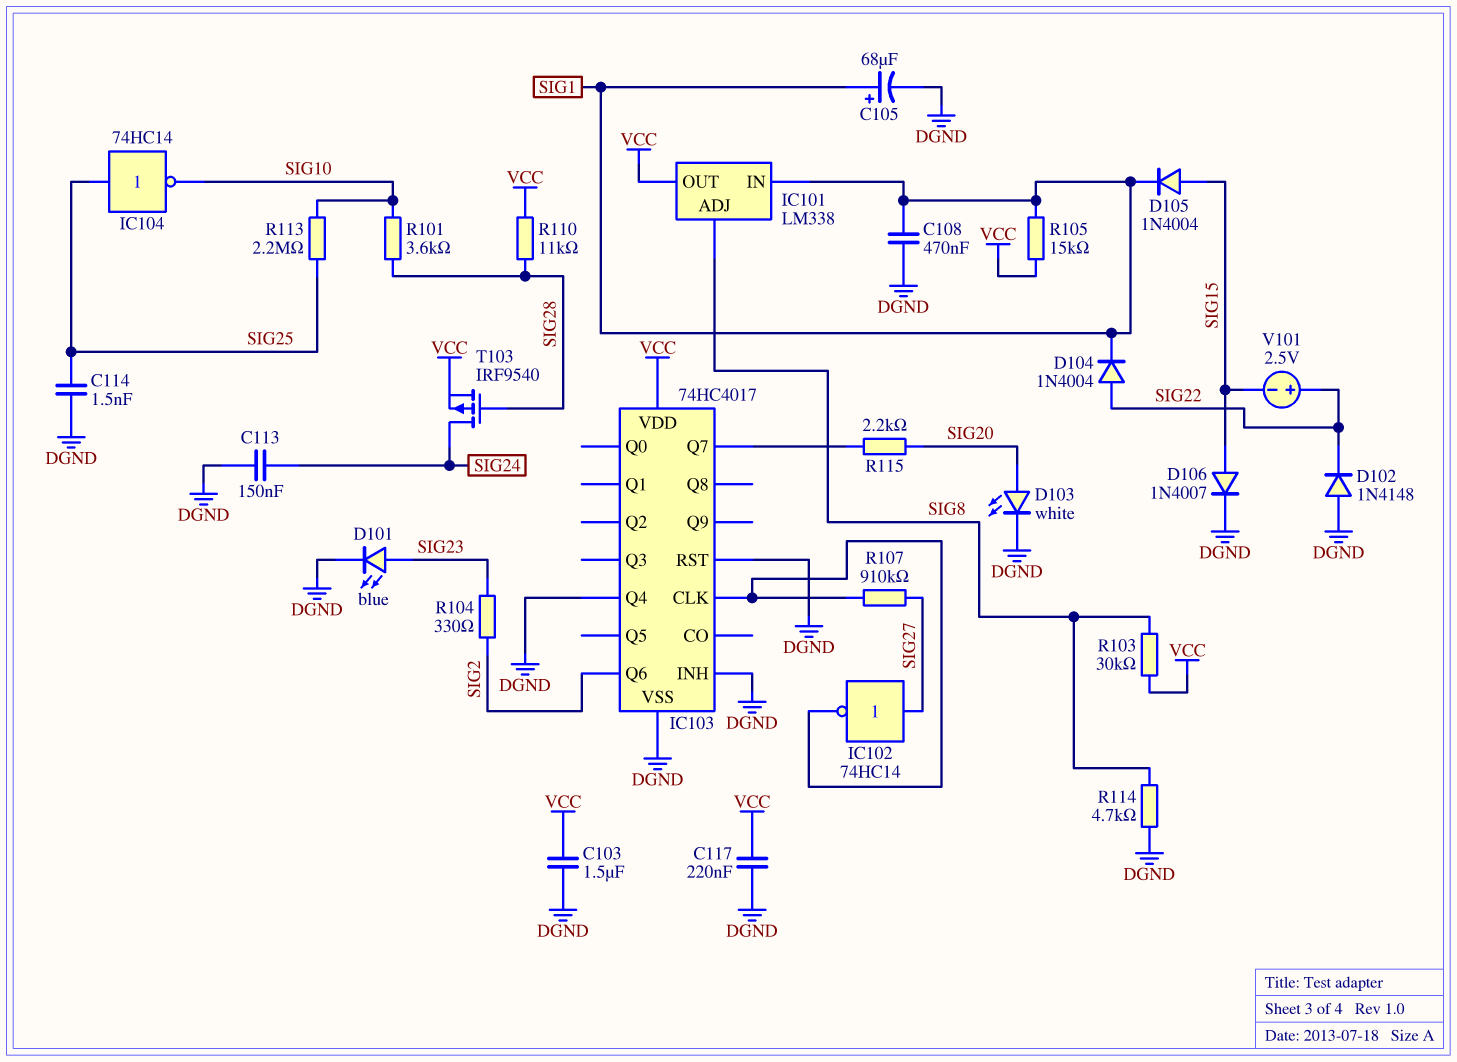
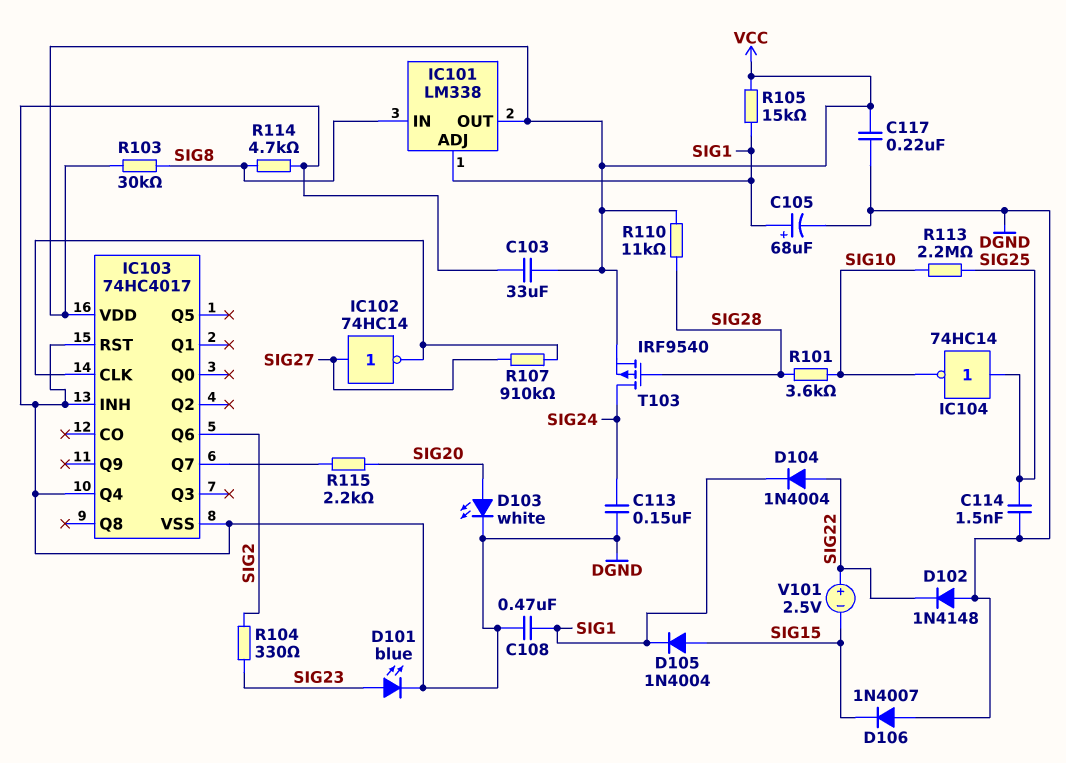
C103: 1.5uF (DGND, VCC) -> 33uF (DGND, VCC)
D106: diode 1N4007 (A SIG15, K DGND) -> diode 1N4007 (A DGND, K SIG15)
IC101 pin ADJ: SIG8 -> SIG1
IC101 pin IN: SIG1 -> SIG8

